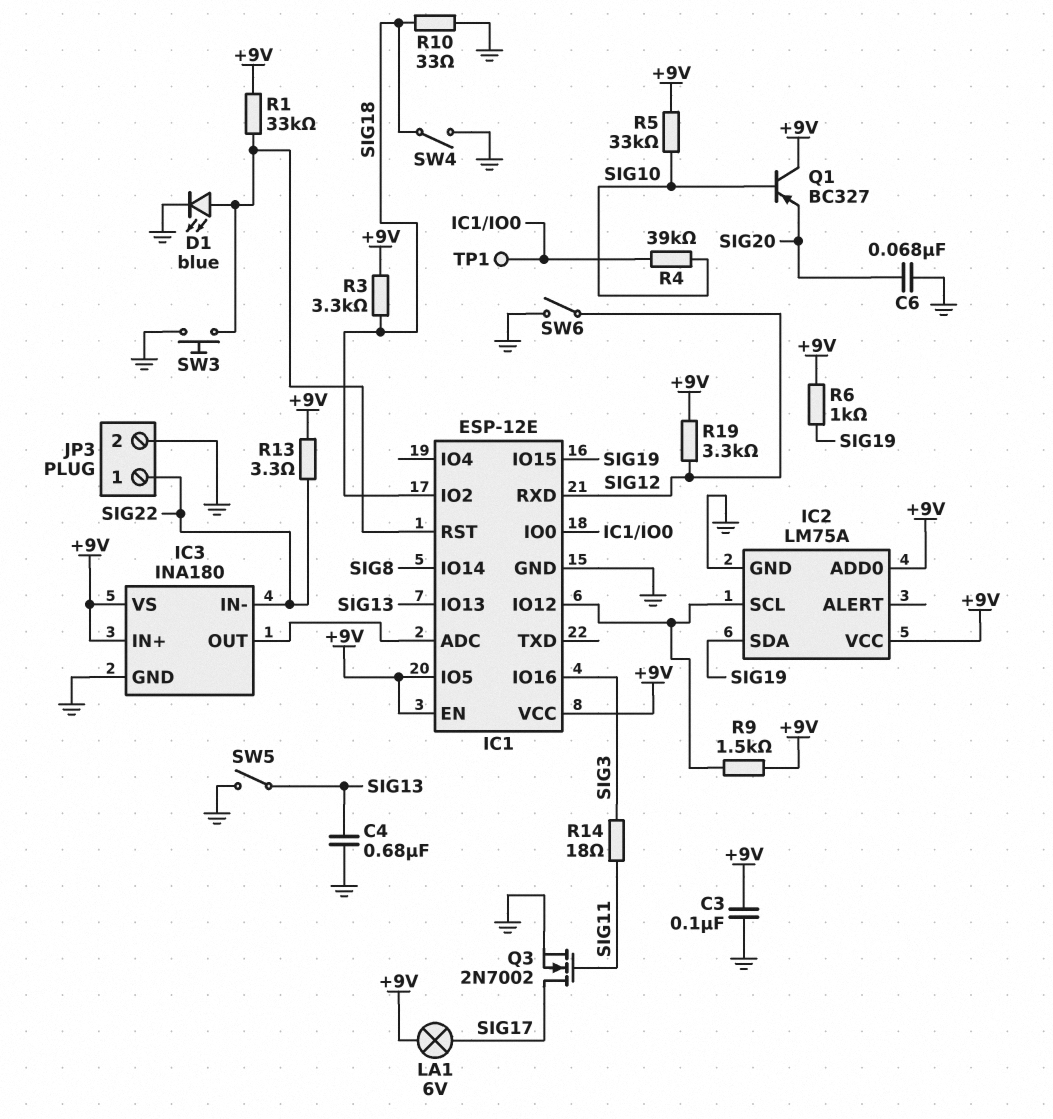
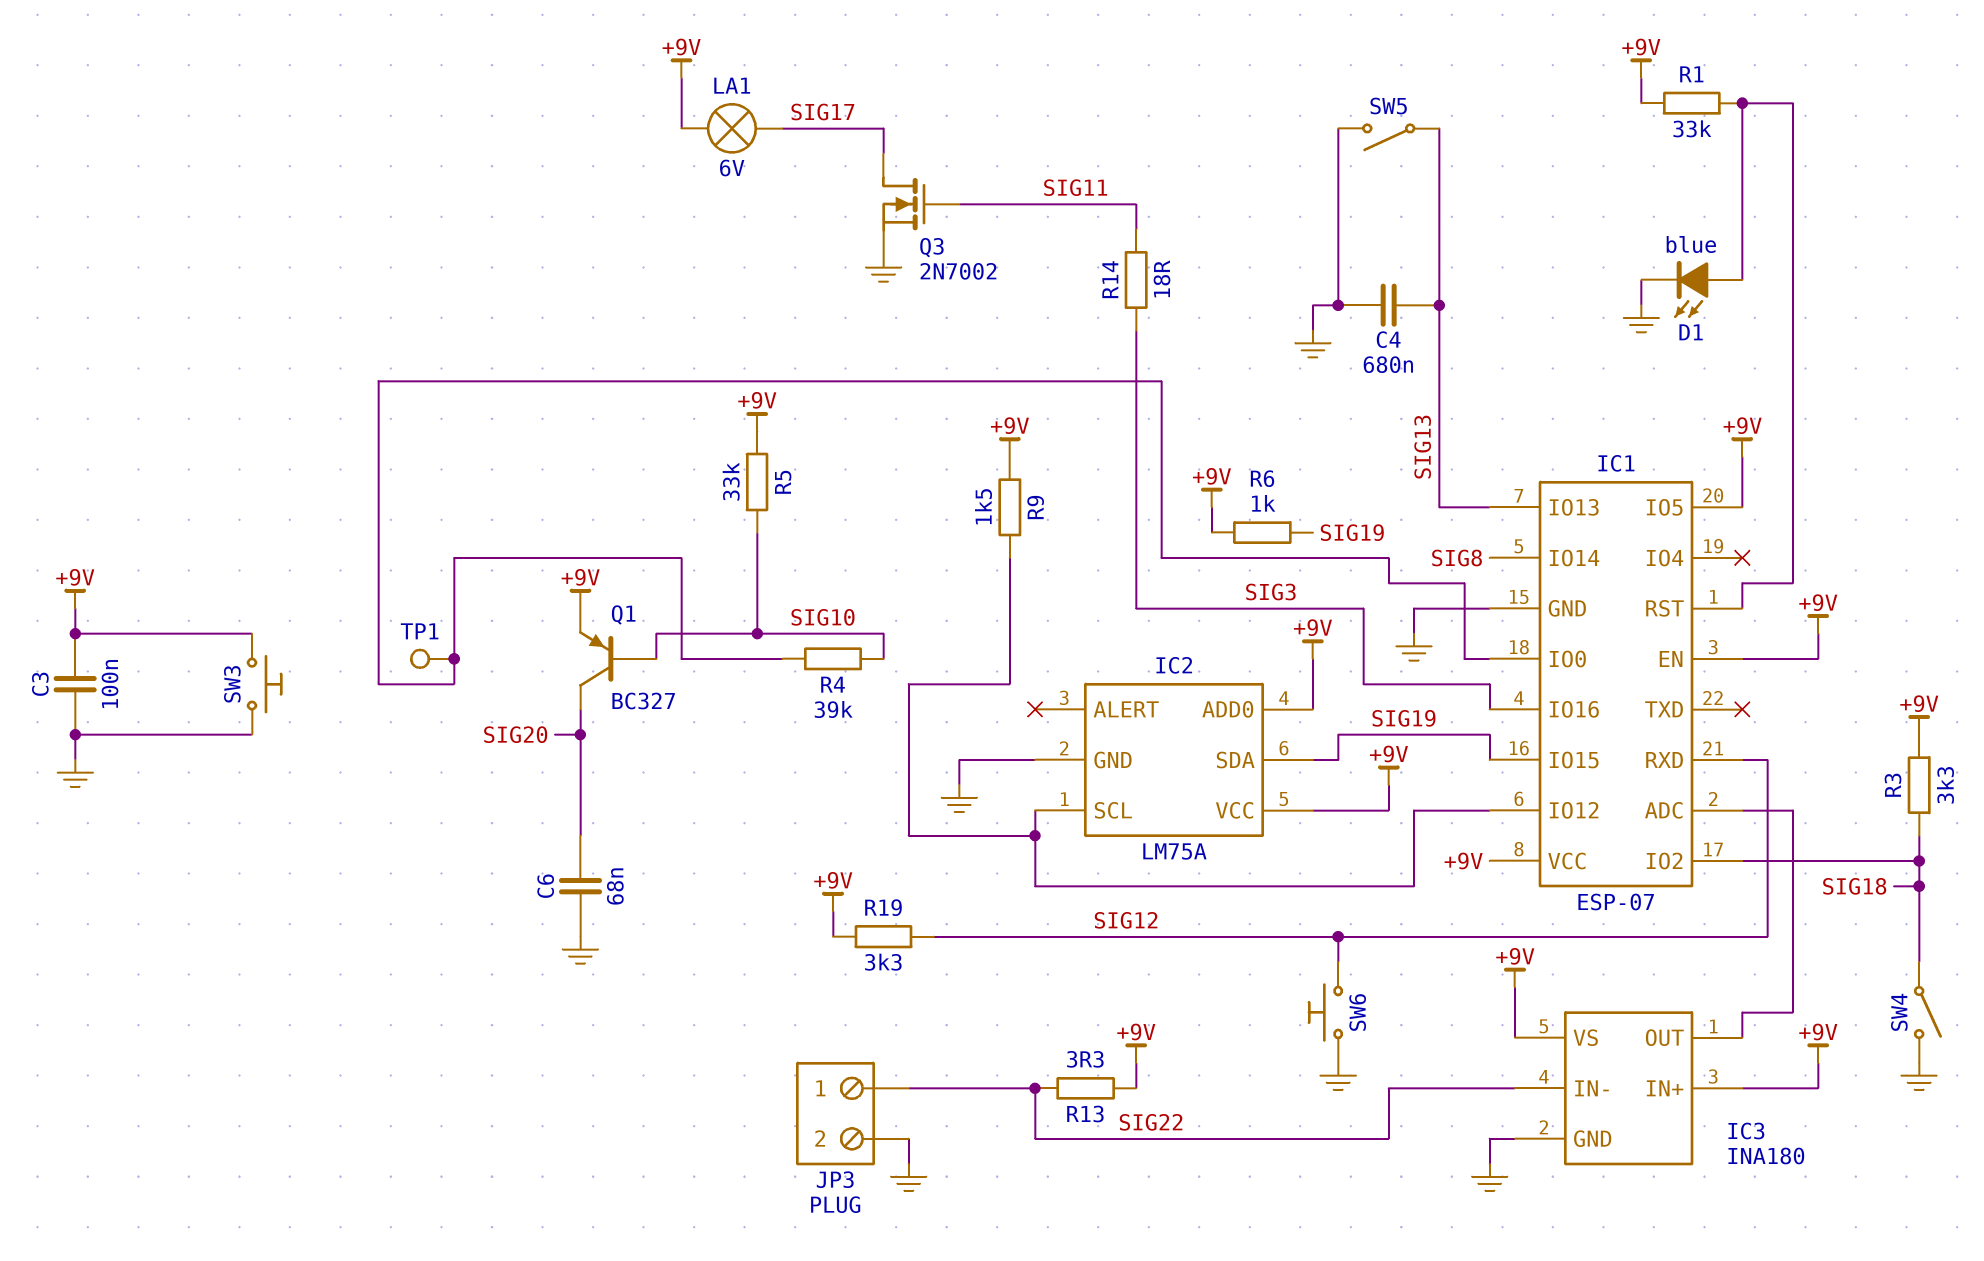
IC1: ESP-12E -> ESP-07
Q1: PNP BC327 (B SIG10, C +9V, E SIG20) -> PNP BC327 (B SIG10, C SIG20, E +9V)
R10: 33 (GND, SIG18) -> none
SW3: button (GND, IC1/RST) -> button (+9V, GND)
SW6: switch (GND, SIG12) -> button (GND, SIG12)

